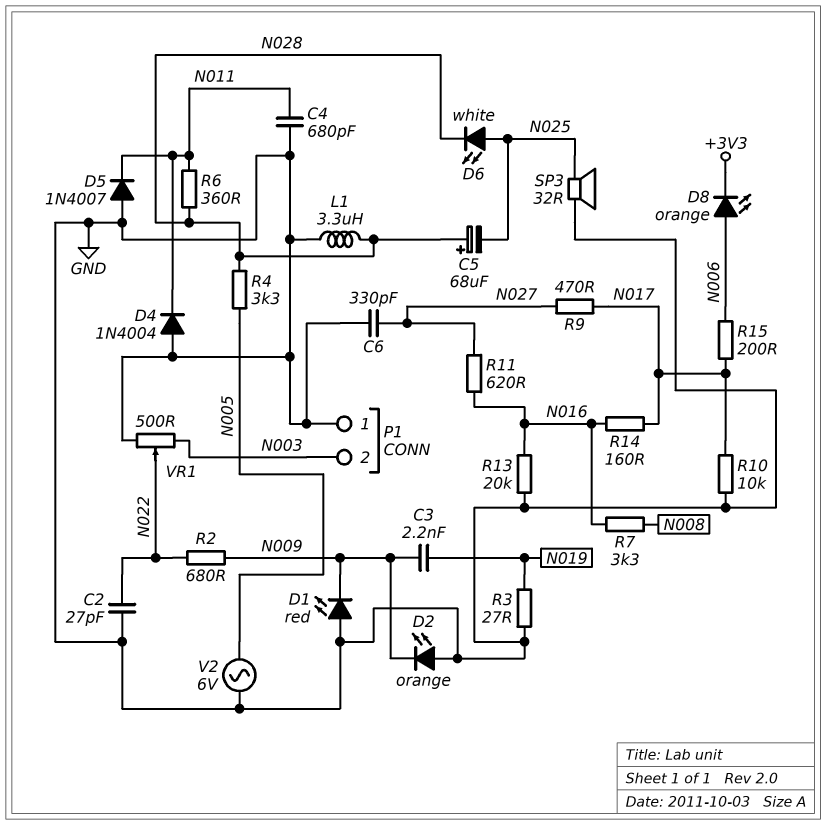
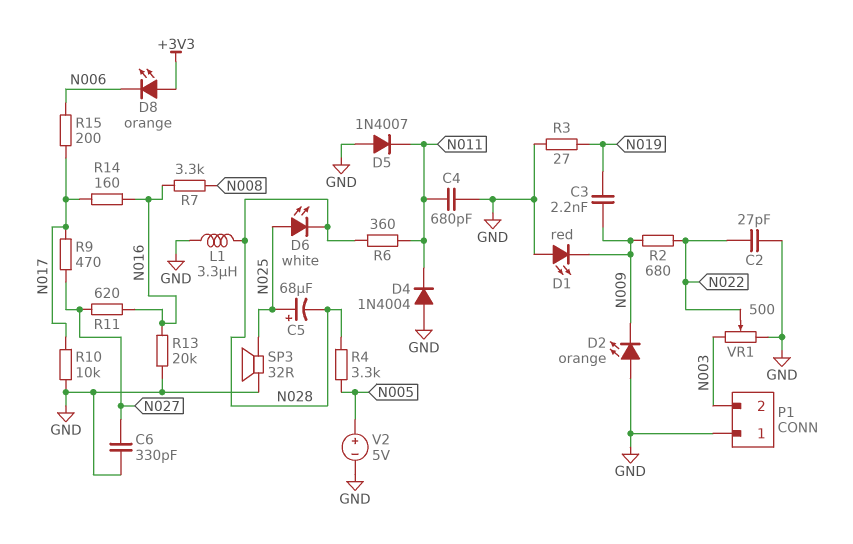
C5: 68uF (plus N028, minus N025) -> 68uF (plus N025, minus N028)
D8: LED orange (A N006, K +3V3) -> LED orange (A +3V3, K N006)
V2: AC 6V (GND, N005) -> 5V (plus N005, minus GND)

